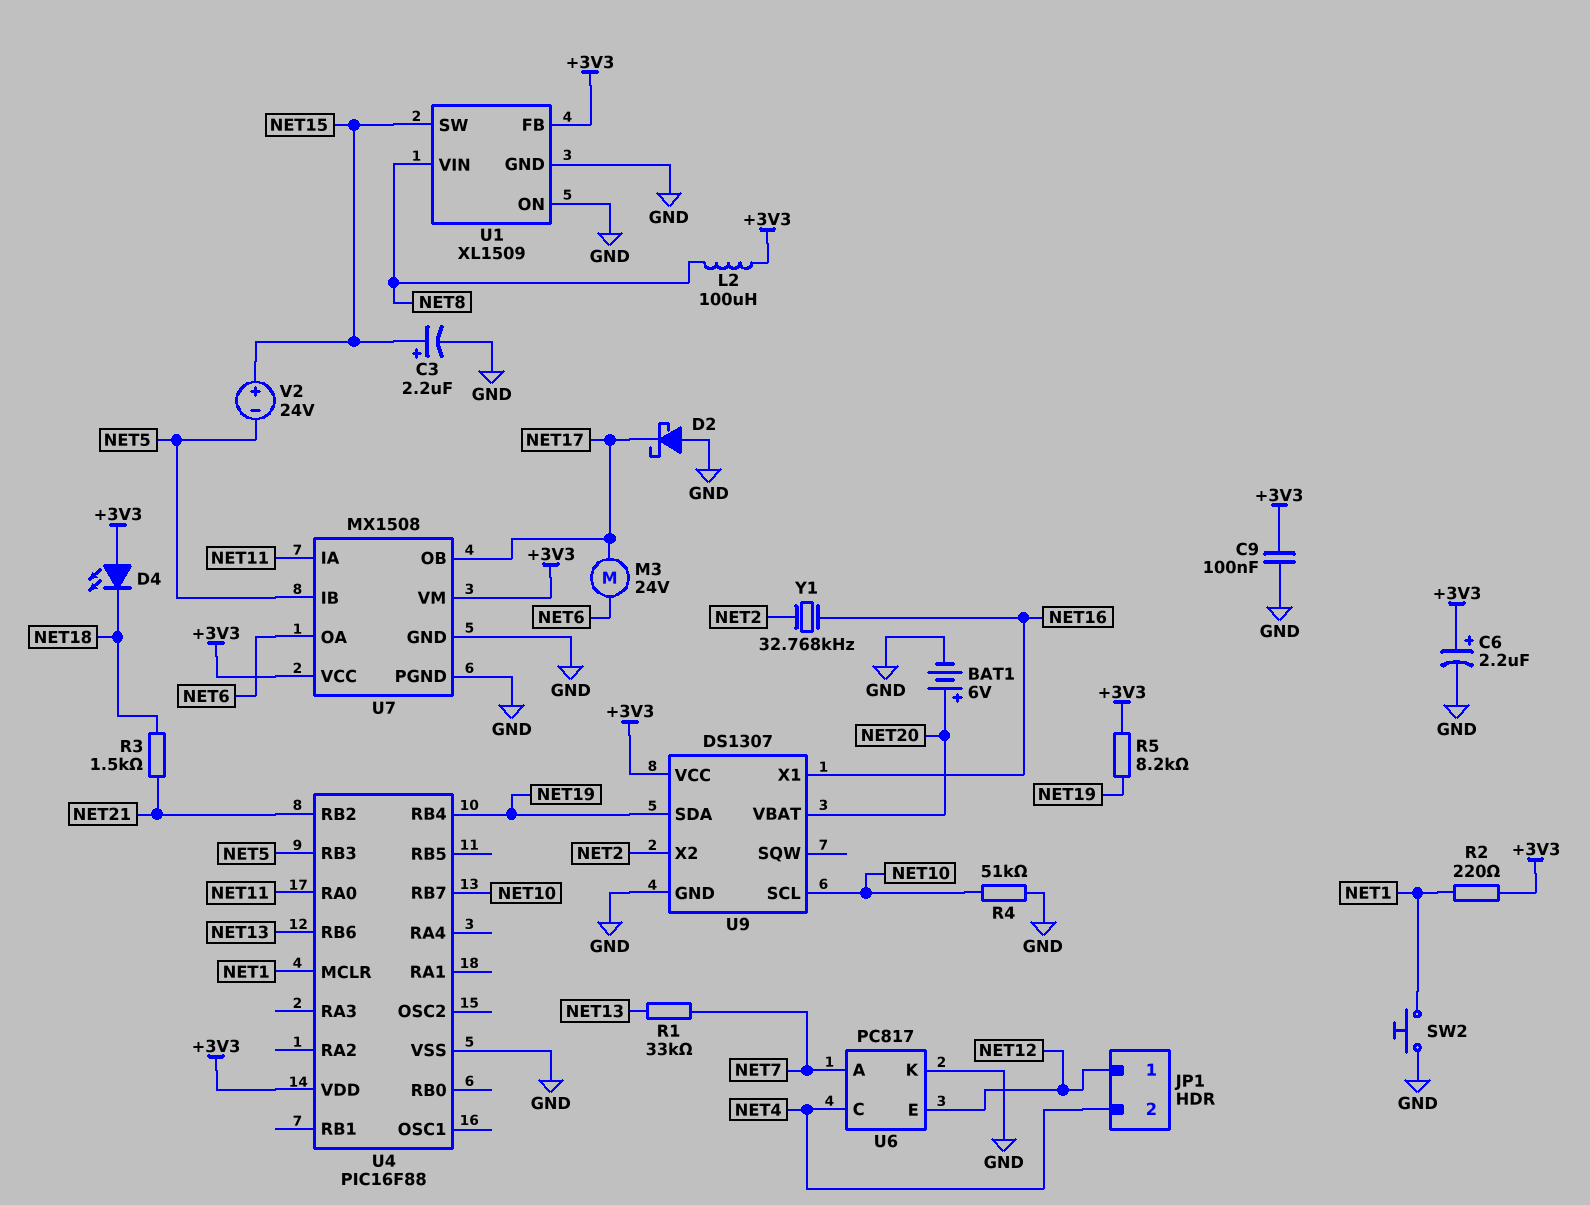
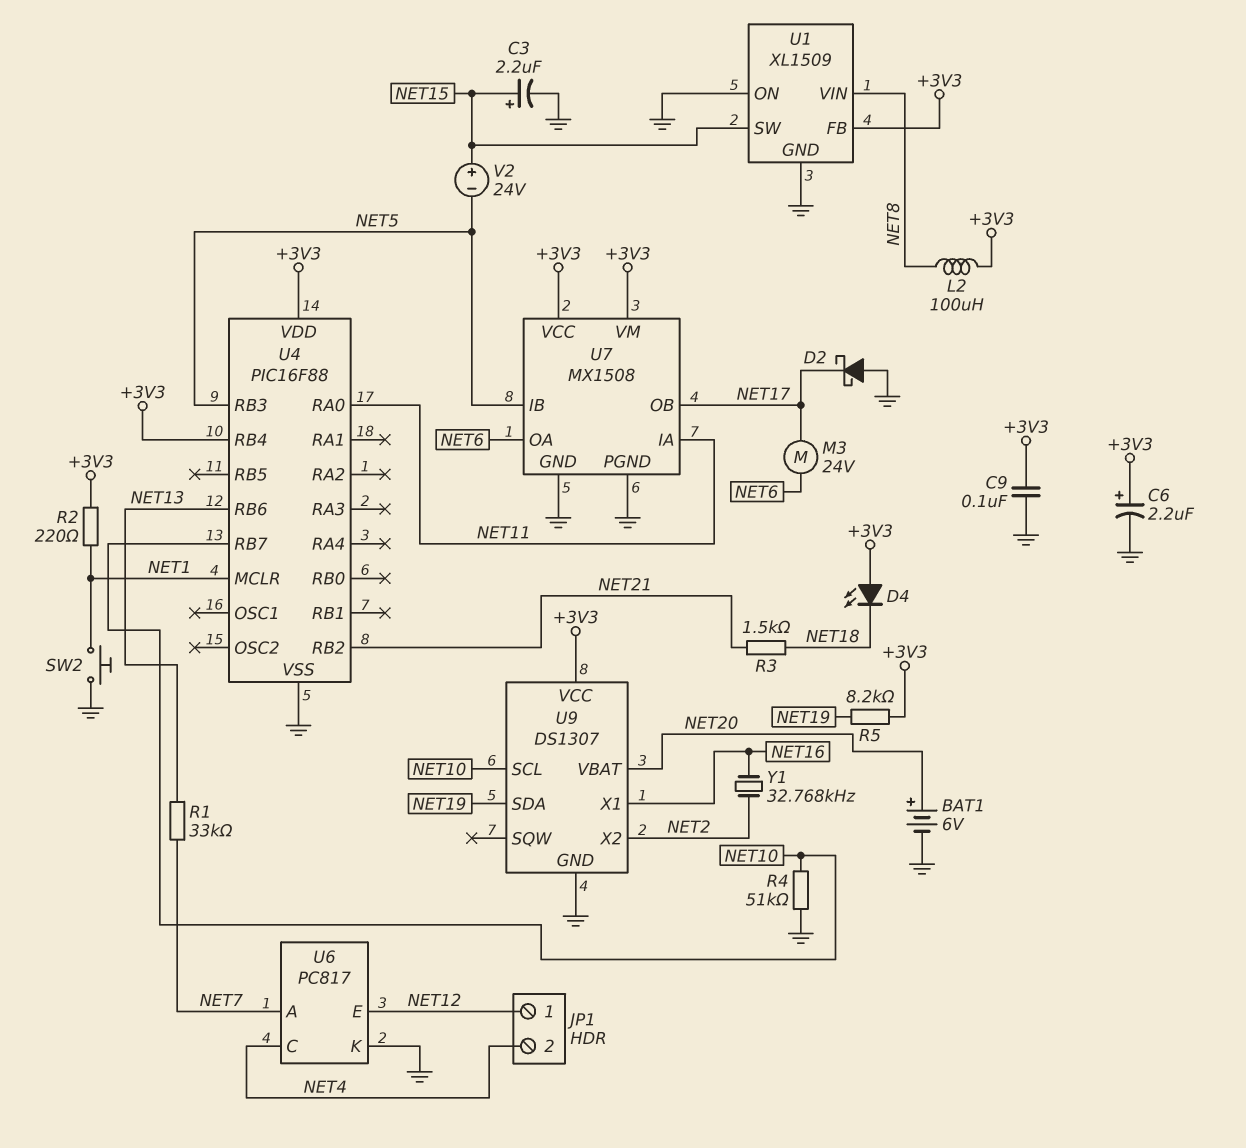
U4 pin RB4: NET19 -> +3V3

